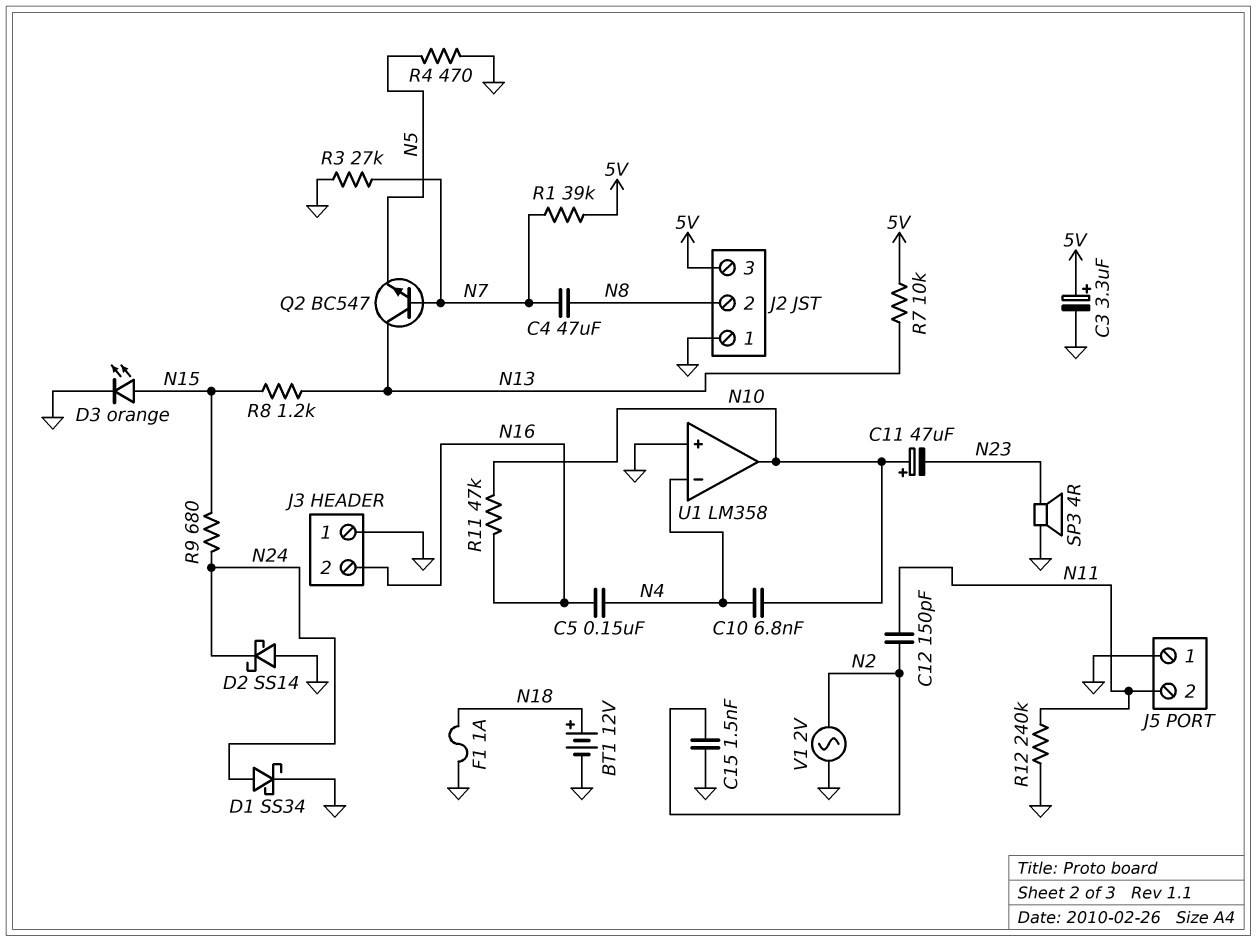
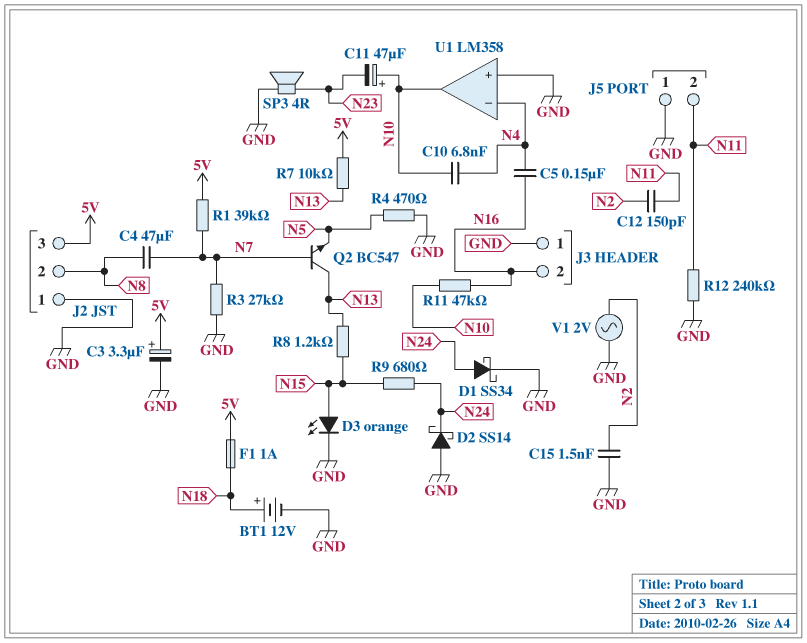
F1: 1A (GND, N18) -> 1A (5V, N18)

